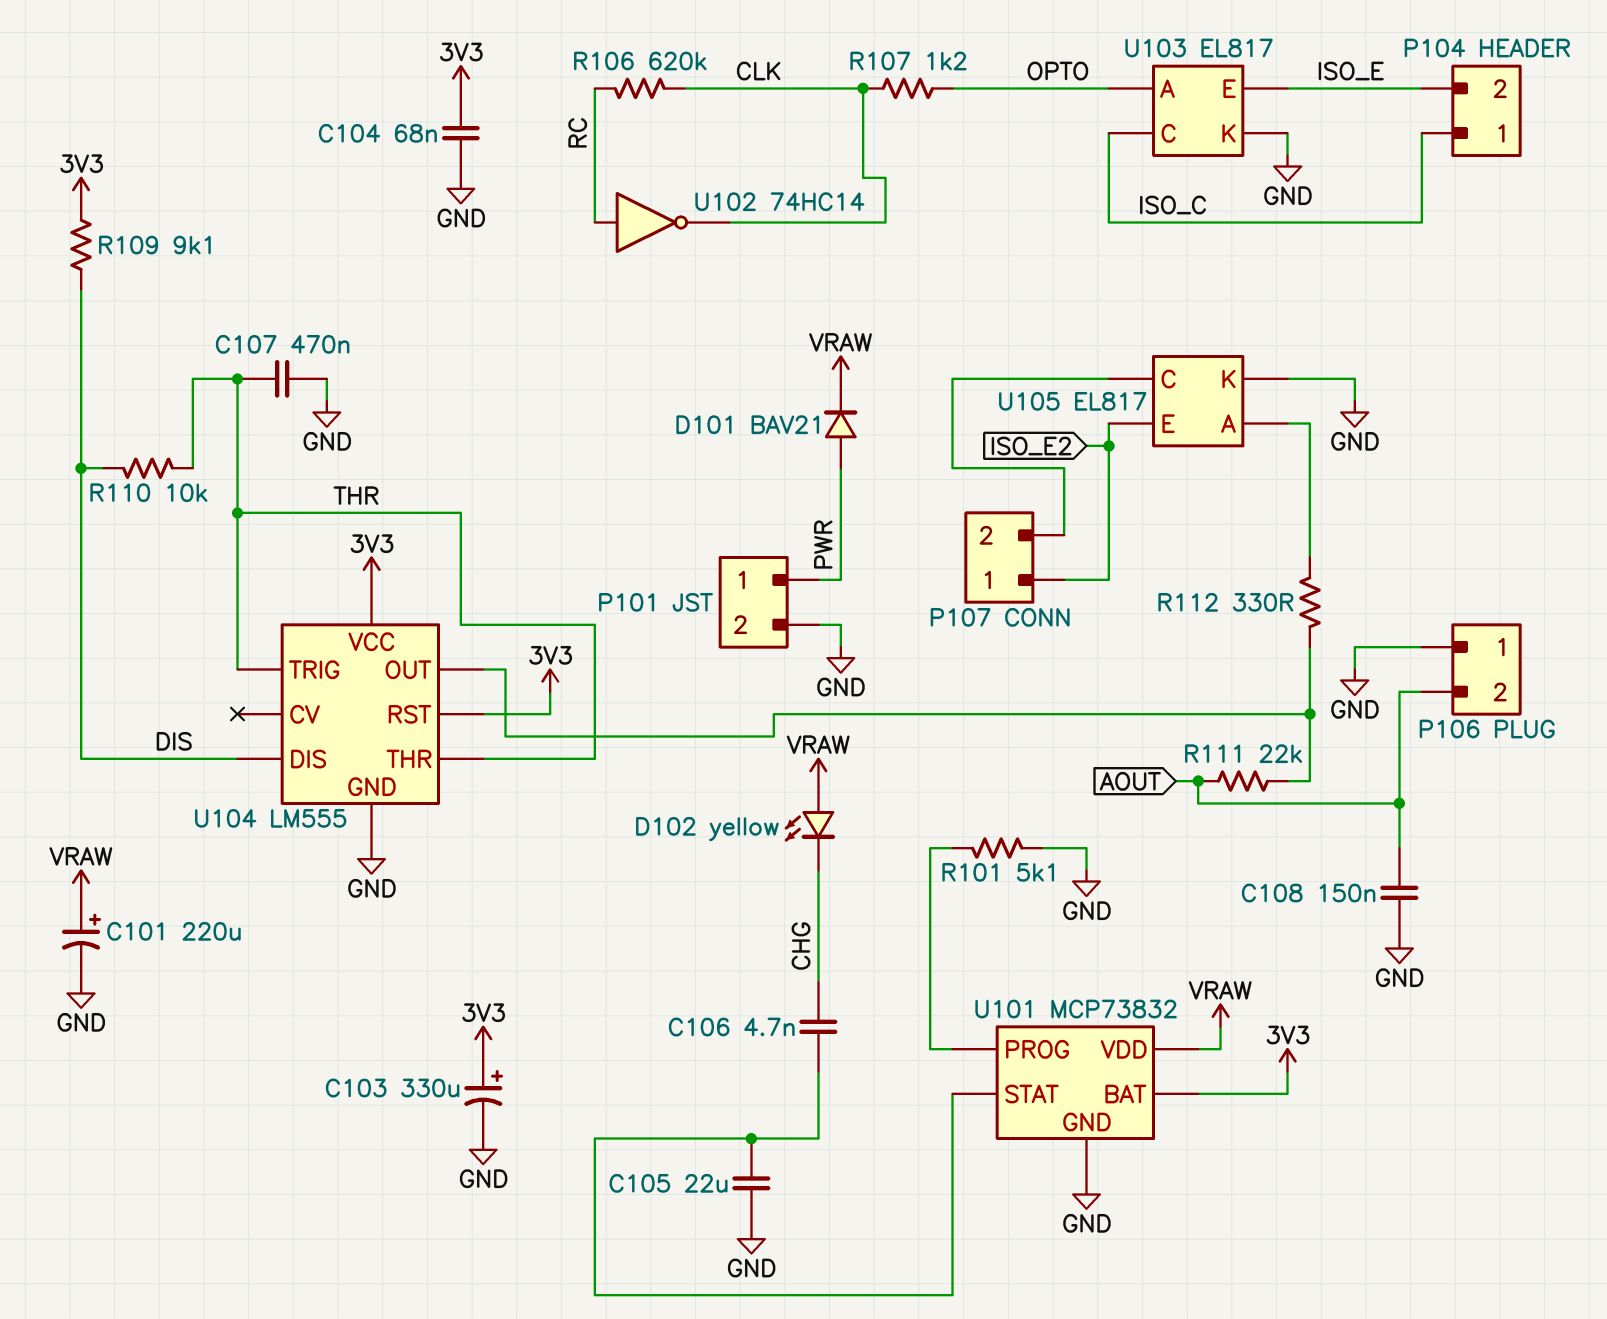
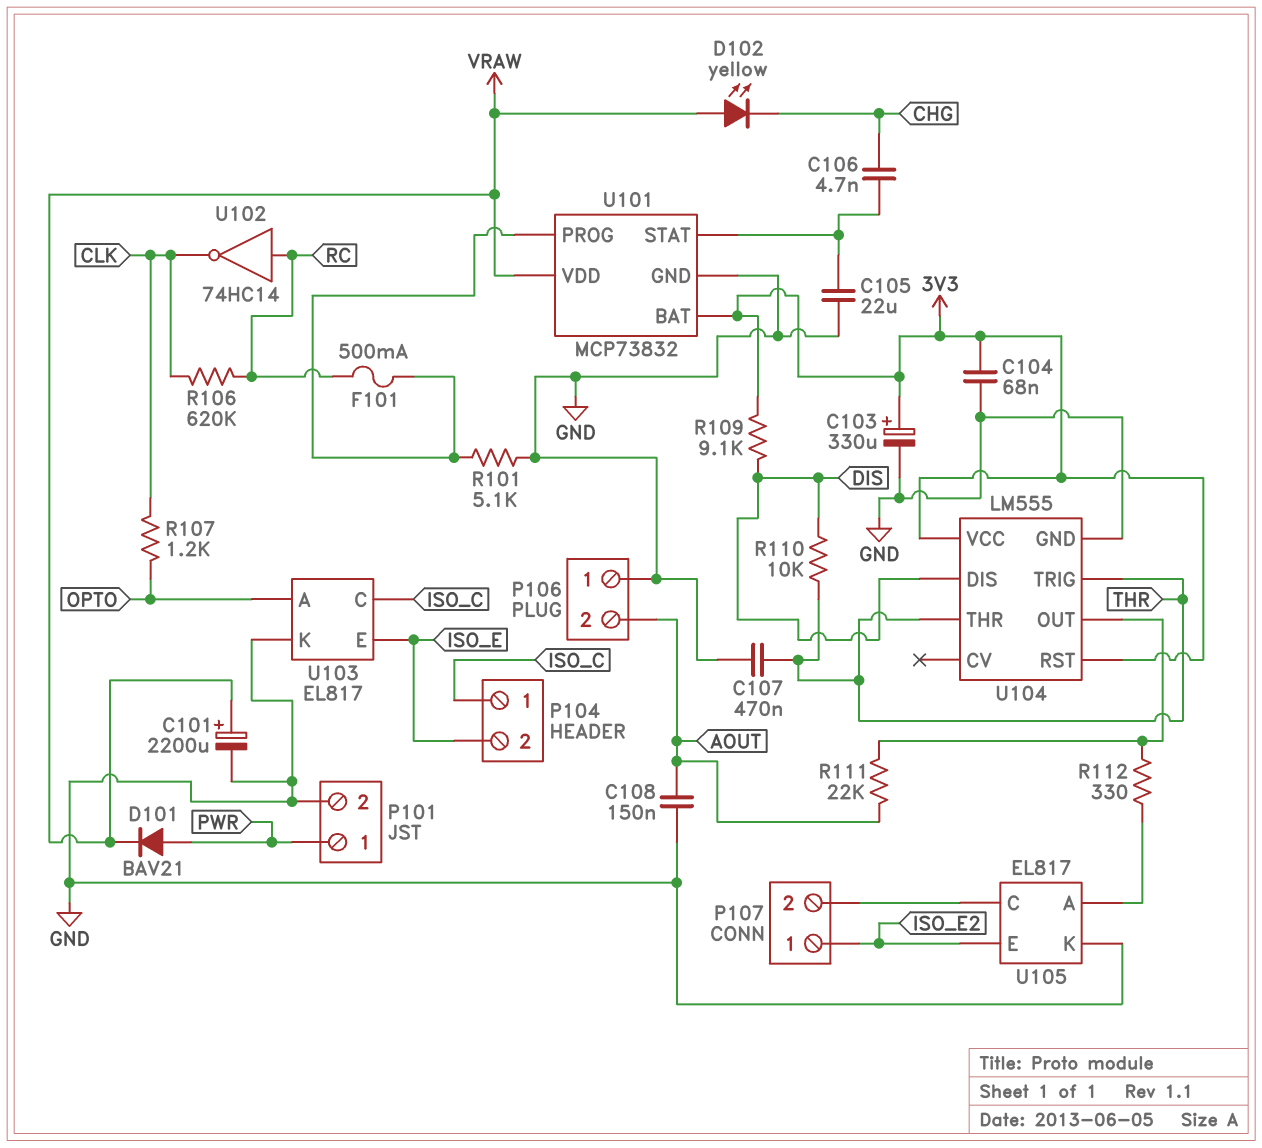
C101: 220uF (plus VRAW, minus GND) -> 2200uF (plus VRAW, minus GND)
F101: none -> 500mA (RC, U101/PROG)

